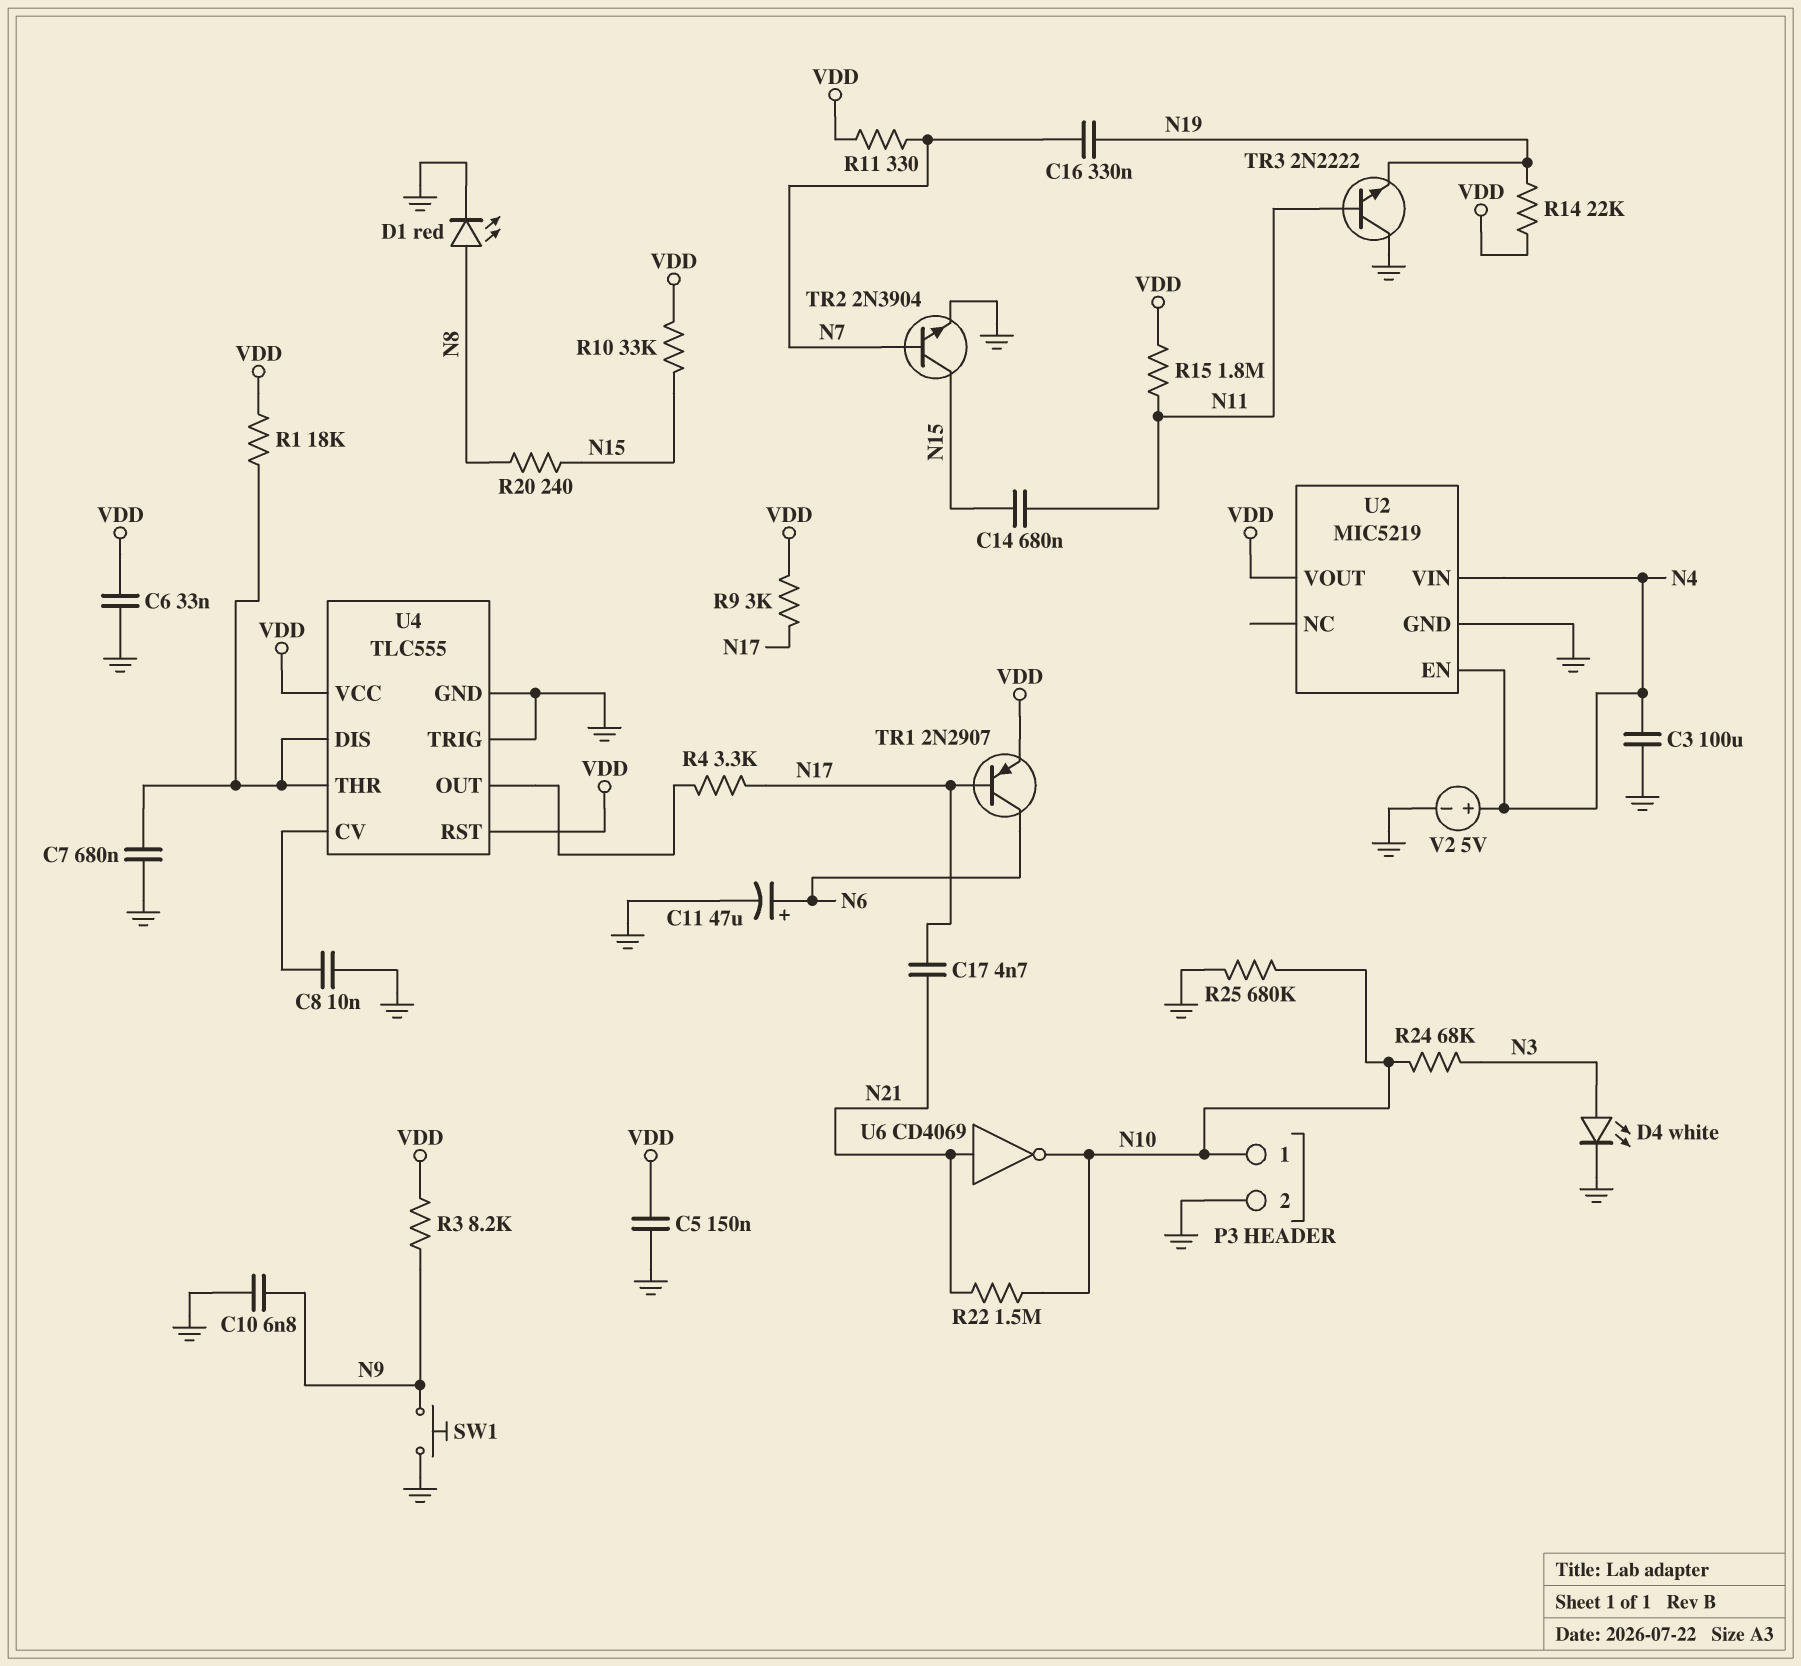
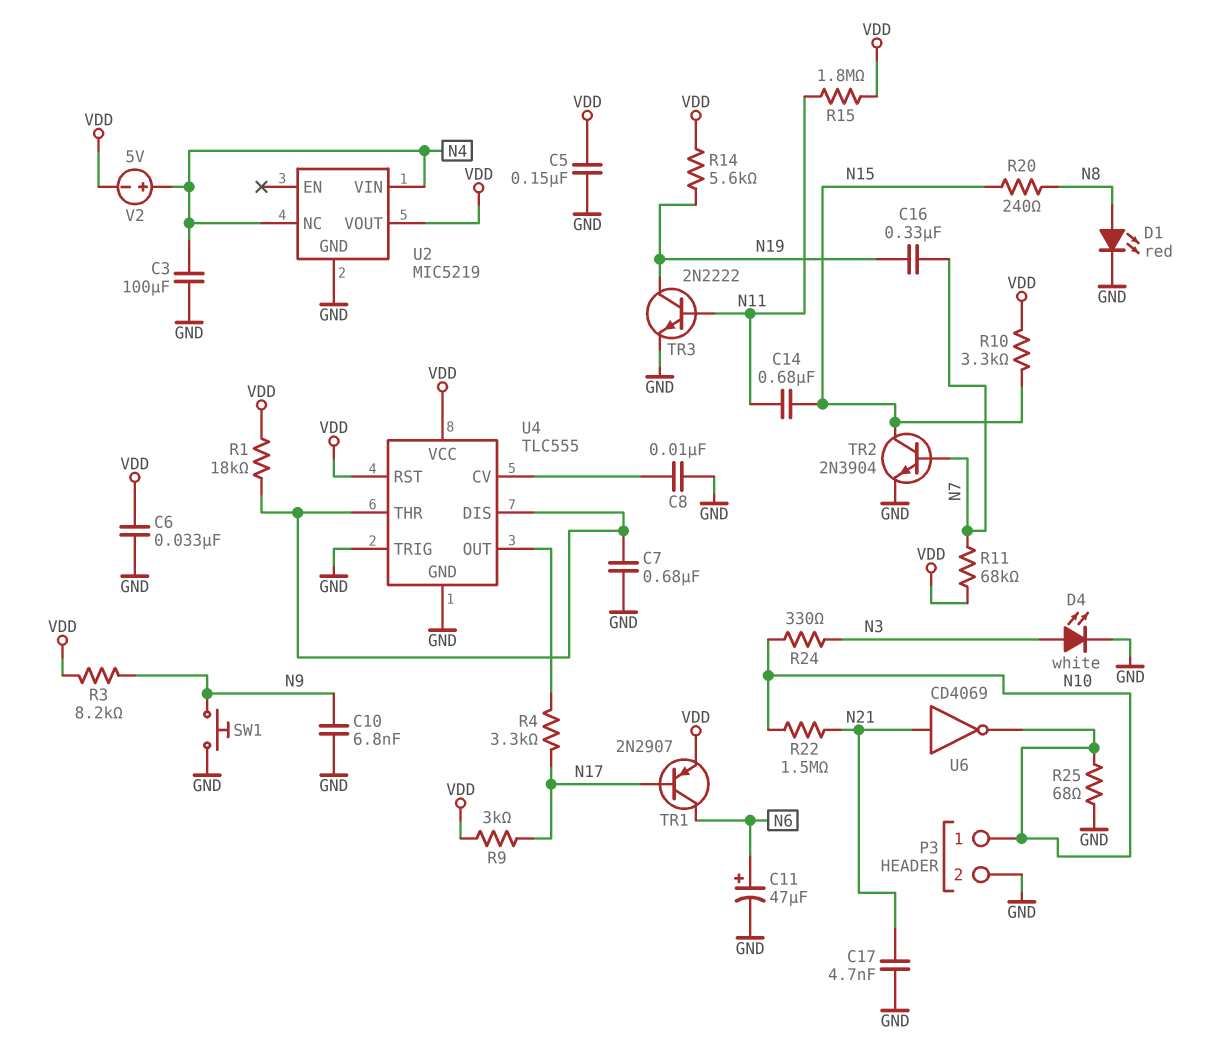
C17: 4.7nF (N17, N21) -> 4.7nF (GND, N21)
R10: 33k (N15, VDD) -> 3.3k (N15, VDD)
R11: 330 (N7, VDD) -> 68k (N7, VDD)
R14: 22k (N19, VDD) -> 5.6k (N19, VDD)
R24: 68k (N3, N10) -> 330 (N3, N10)
R25: 680k (GND, N10) -> 68 (GND, N10)
TR3: NPN 2N2222 (B N11, C GND, E N19) -> NPN 2N2222 (B N11, C N19, E GND)
U2 pin EN: N4 -> none
U2 pin NC: none -> N4
V2: 5V (plus N4, minus GND) -> 5V (plus N4, minus VDD)

